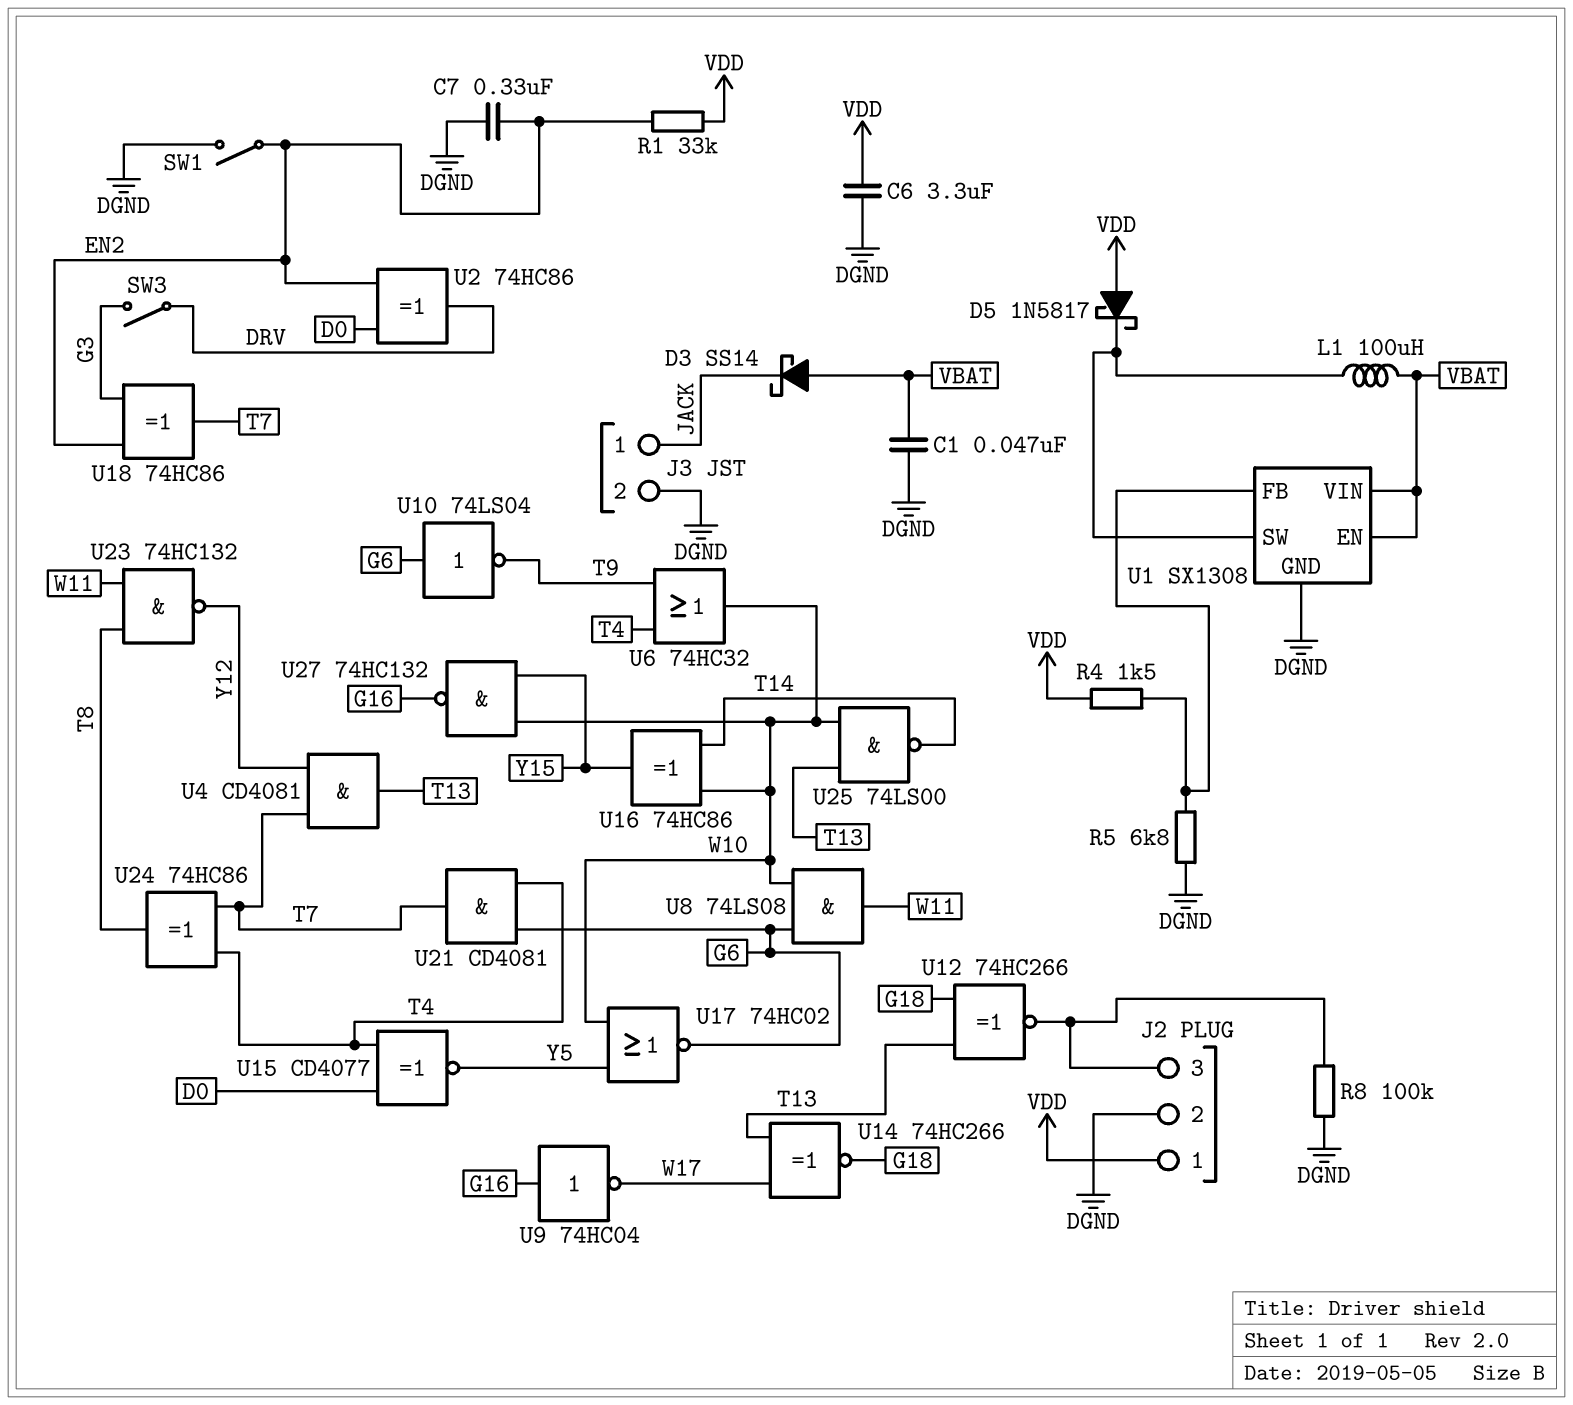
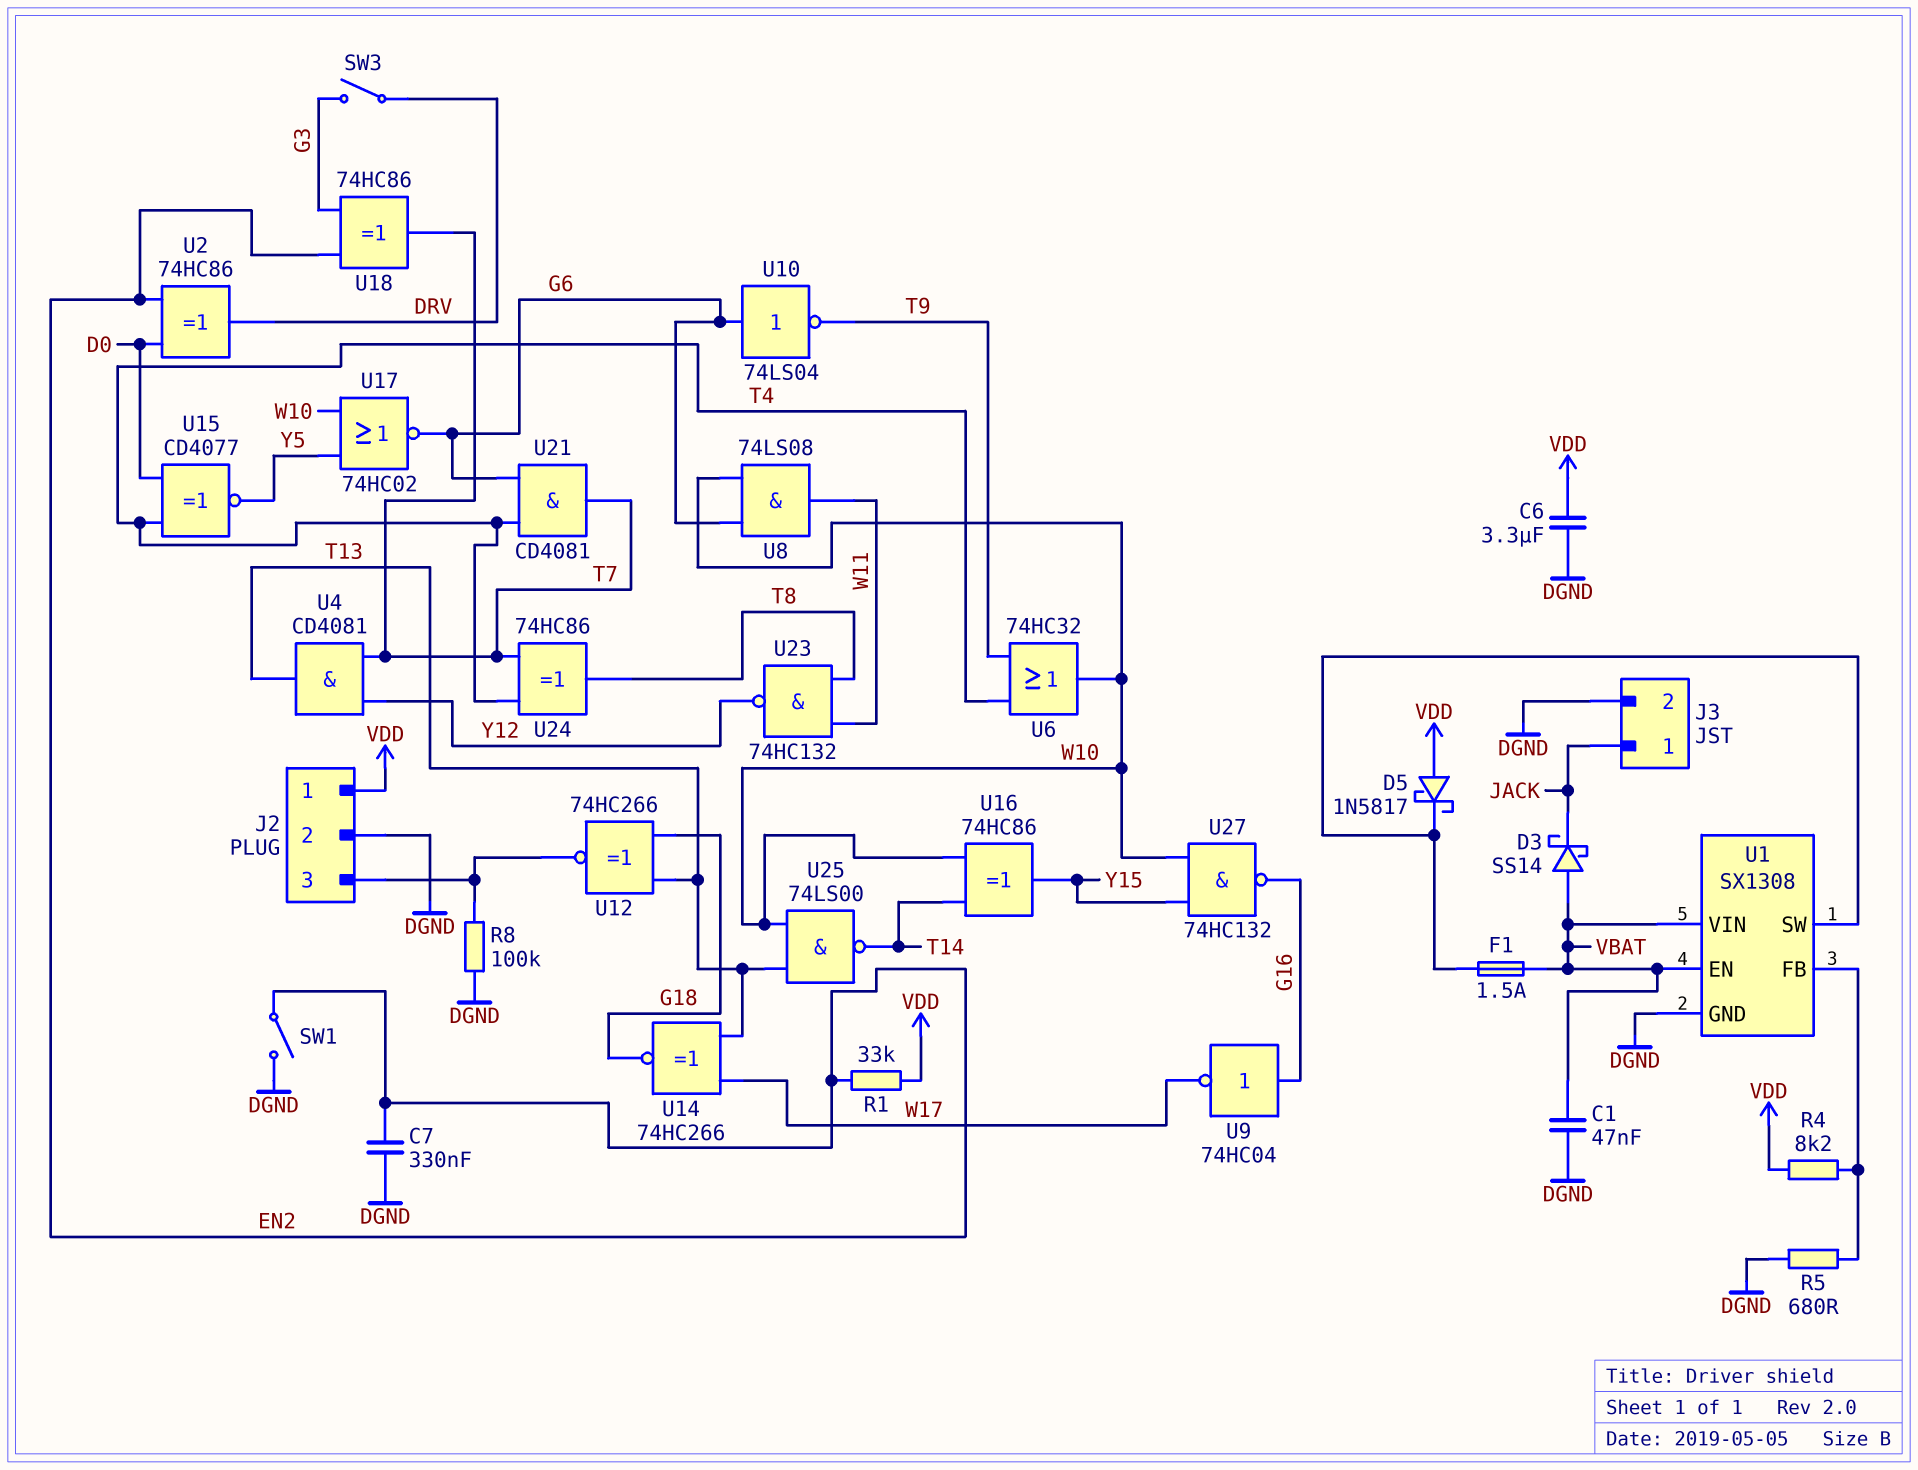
F1: none -> 1.5A (U1/SW, VBAT)
L1: 100uH (U1/SW, VBAT) -> none
R4: 1.5k (U1/FB, VDD) -> 8.2k (U1/FB, VDD)
R5: 6.8k (DGND, U1/FB) -> 680 (DGND, U1/FB)

